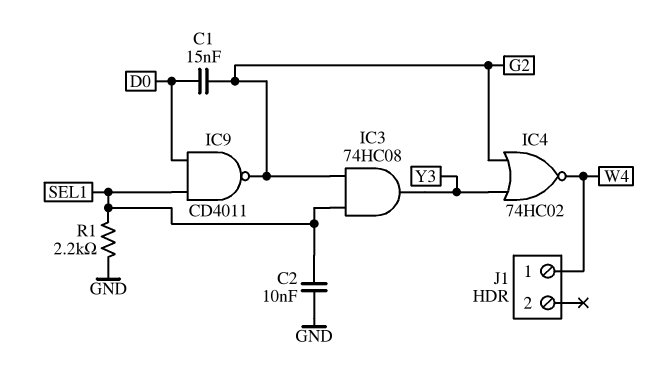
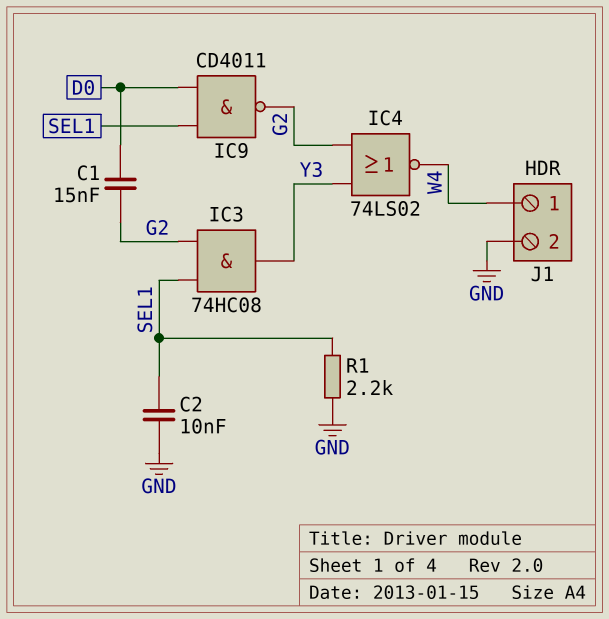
IC4: NOR 74HC02 (in G2, in Y3, out W4) -> NOR 74LS02 (in G2, in Y3, out W4)
J1 pin 2: none -> GND

